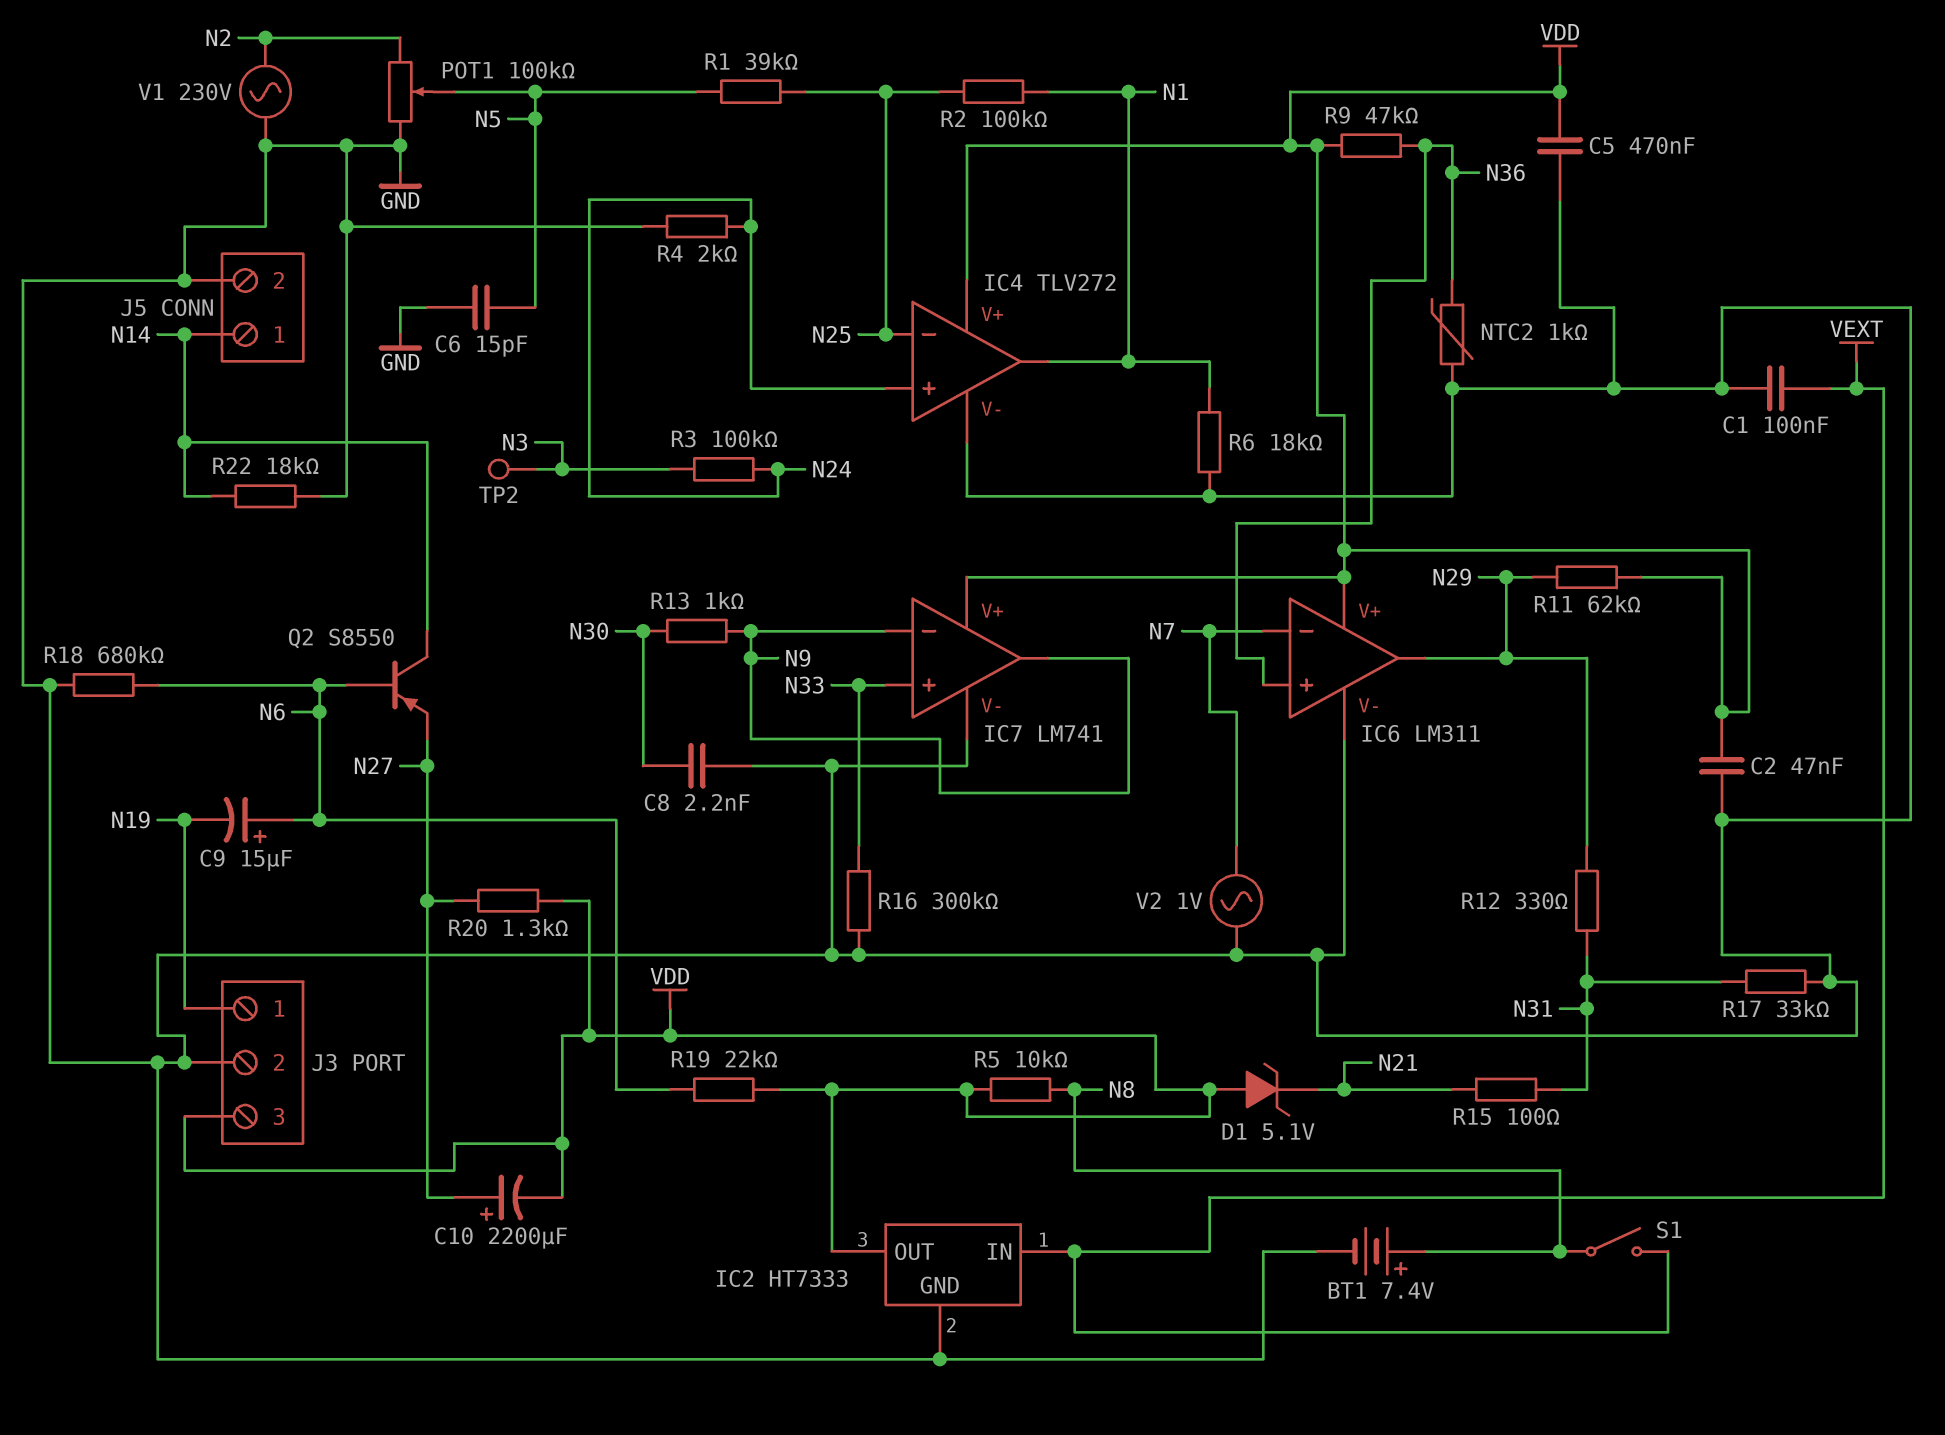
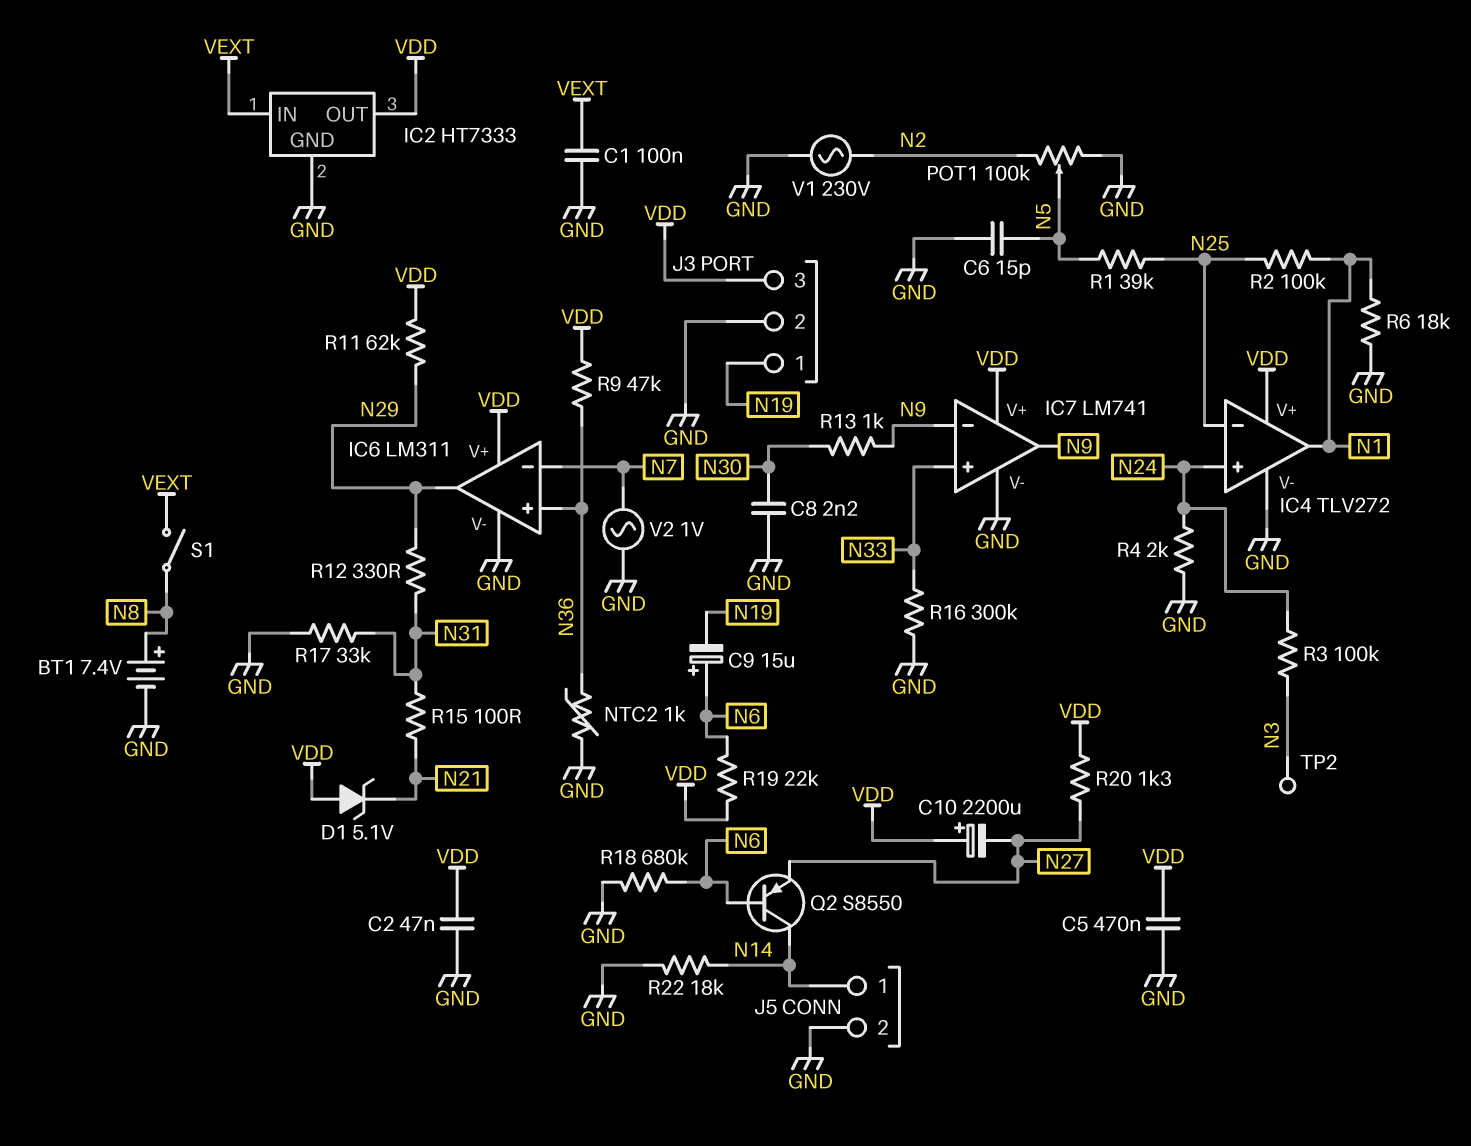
C10: 2200uF (plus N27, minus VDD) -> 2200uF (plus VDD, minus N27)
R5: 10k (N8, VDD) -> none

